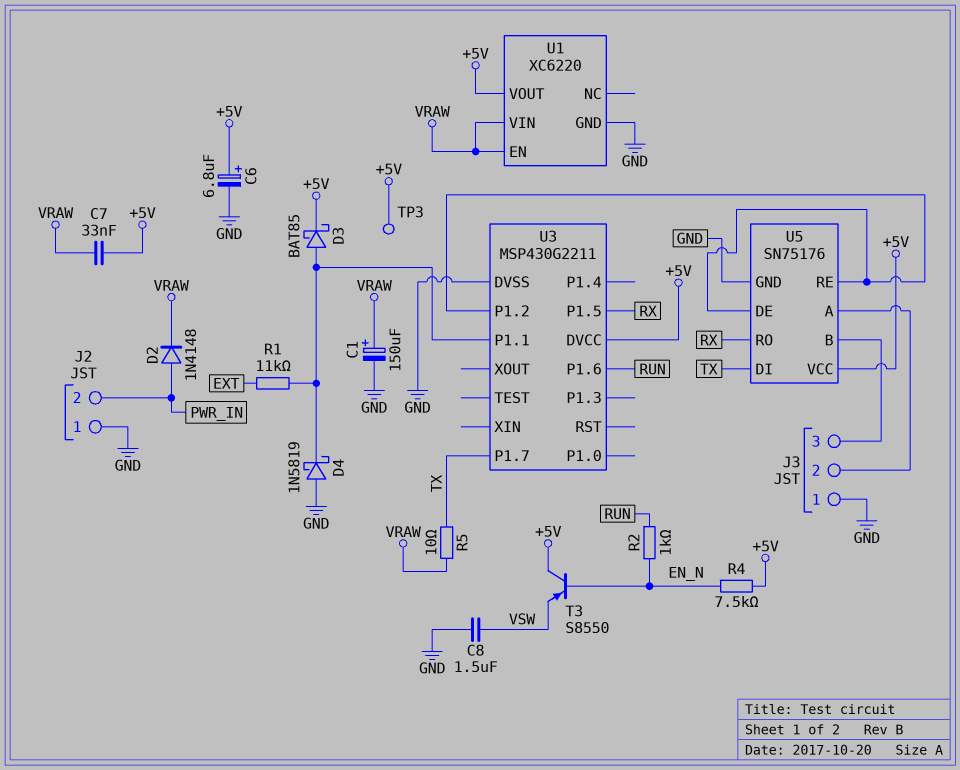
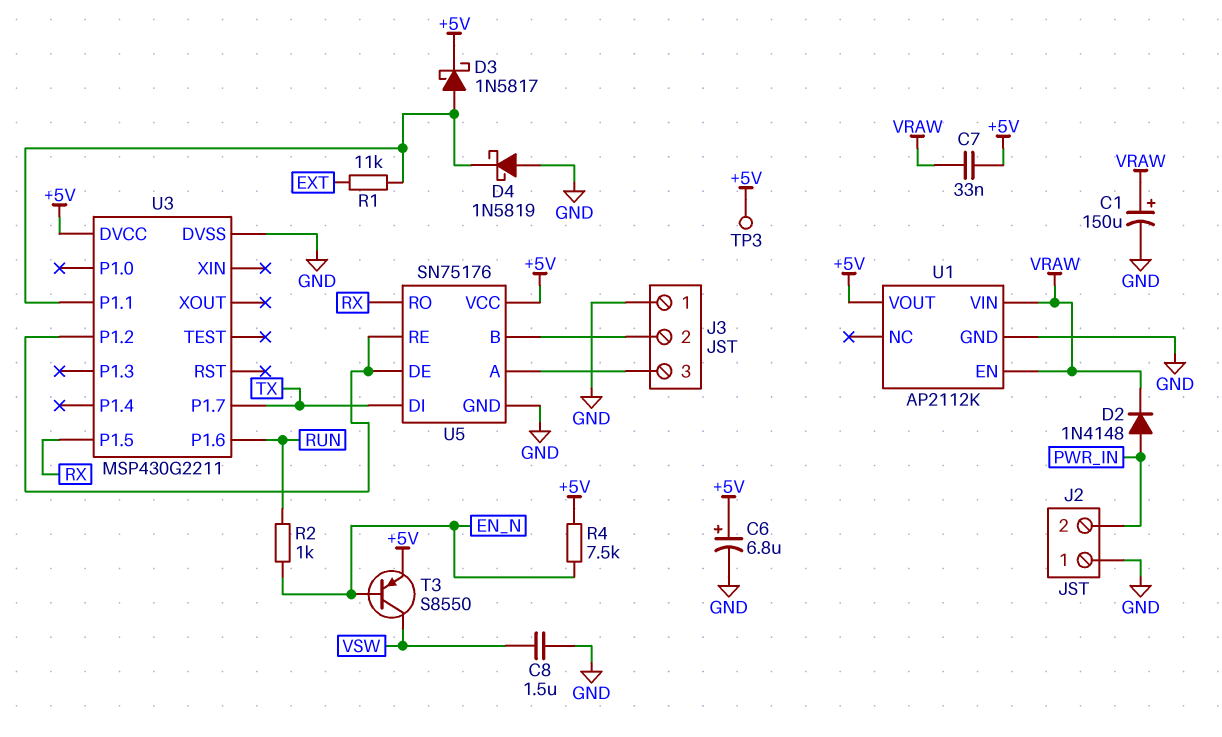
D3: schottky BAT85 (A U3/P1.1, K +5V) -> schottky 1N5817 (A U3/P1.1, K +5V)
R5: 10 (TX, VRAW) -> none
T3: PNP S8550 (B EN_N, C +5V, E VSW) -> PNP S8550 (B EN_N, C VSW, E +5V)
U1: XC6220 -> AP2112K
U5 pin A: J3/2 -> J3/3
U5 pin B: J3/3 -> J3/2

